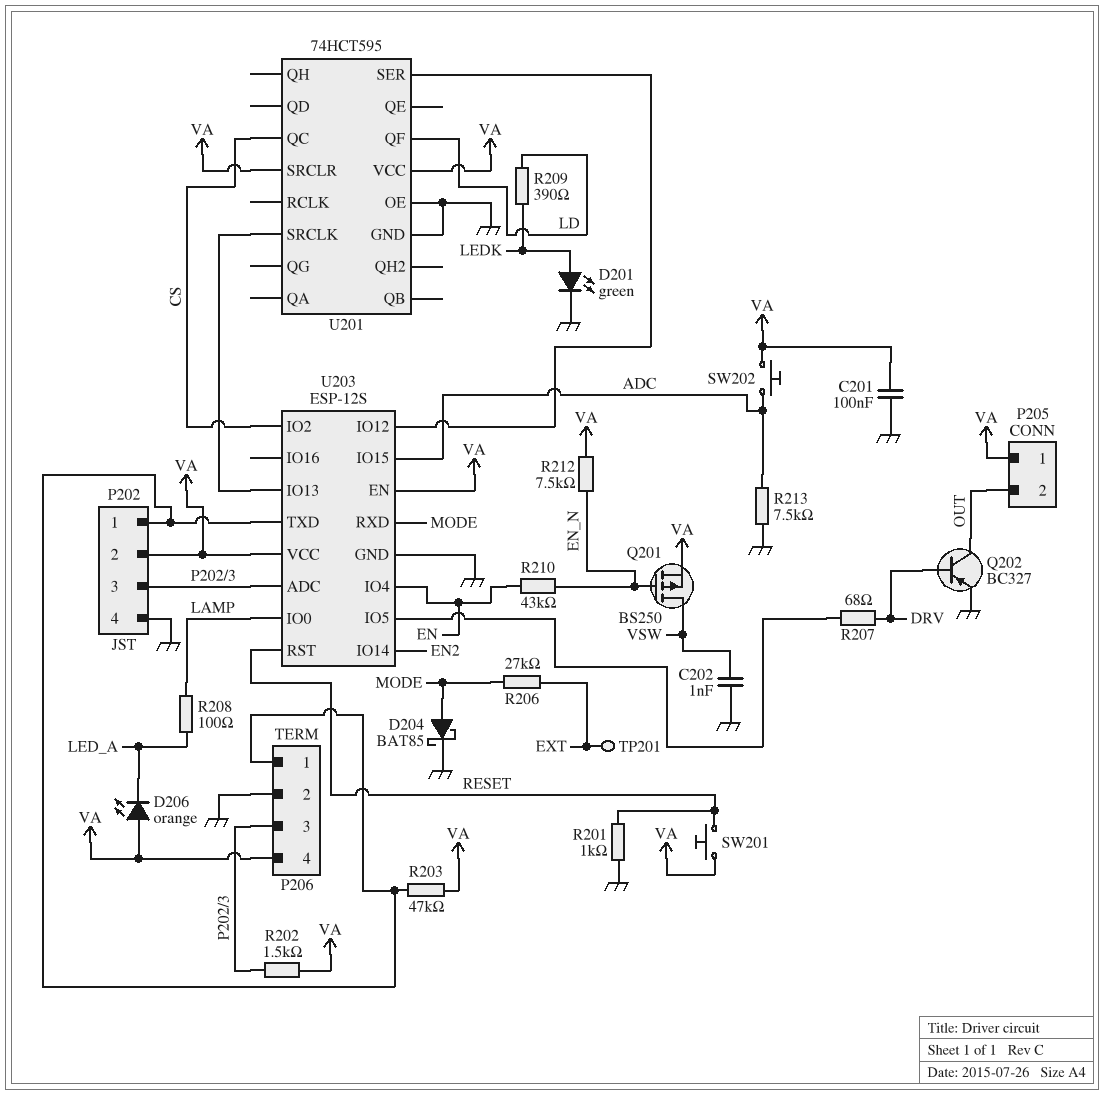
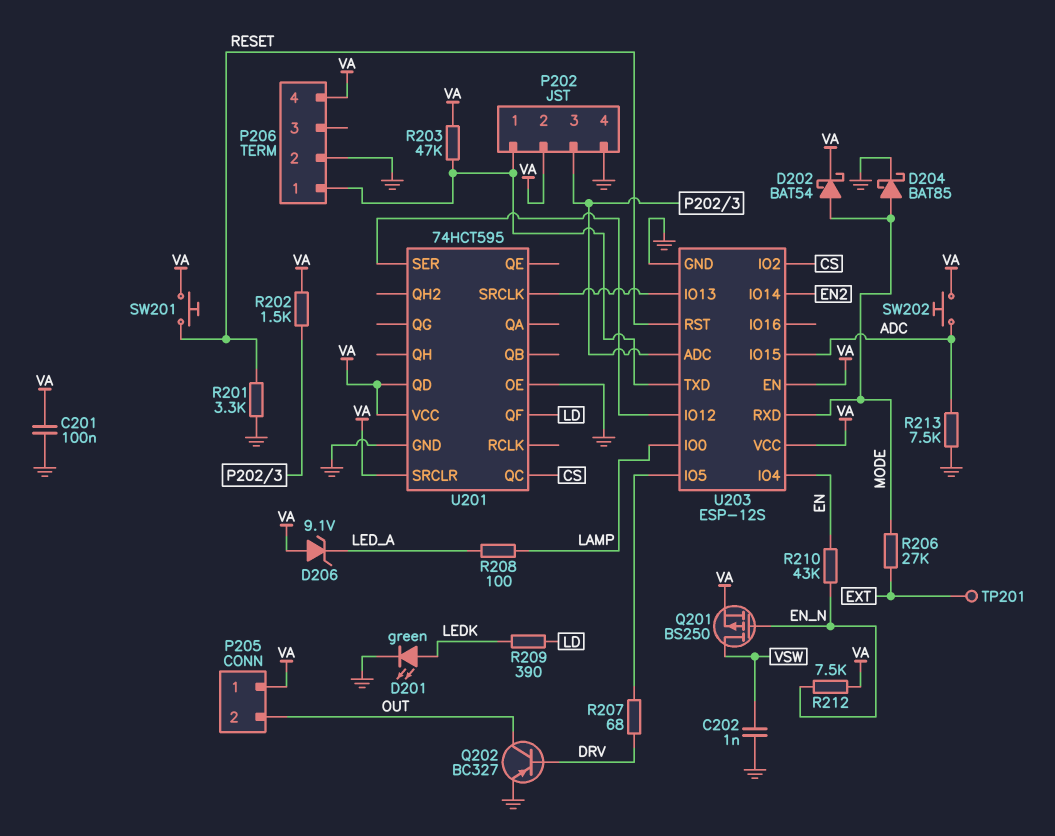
D202: none -> schottky BAT54 (A MODE, K VA)
D206: LED orange (A VA, K LED_A) -> zener 9.1V (A VA, K LED_A)
P206 pin 3: P202/3 -> none
R201: 1k (GND, RESET) -> 3.3k (GND, RESET)
U201 pin QD: none -> VA

